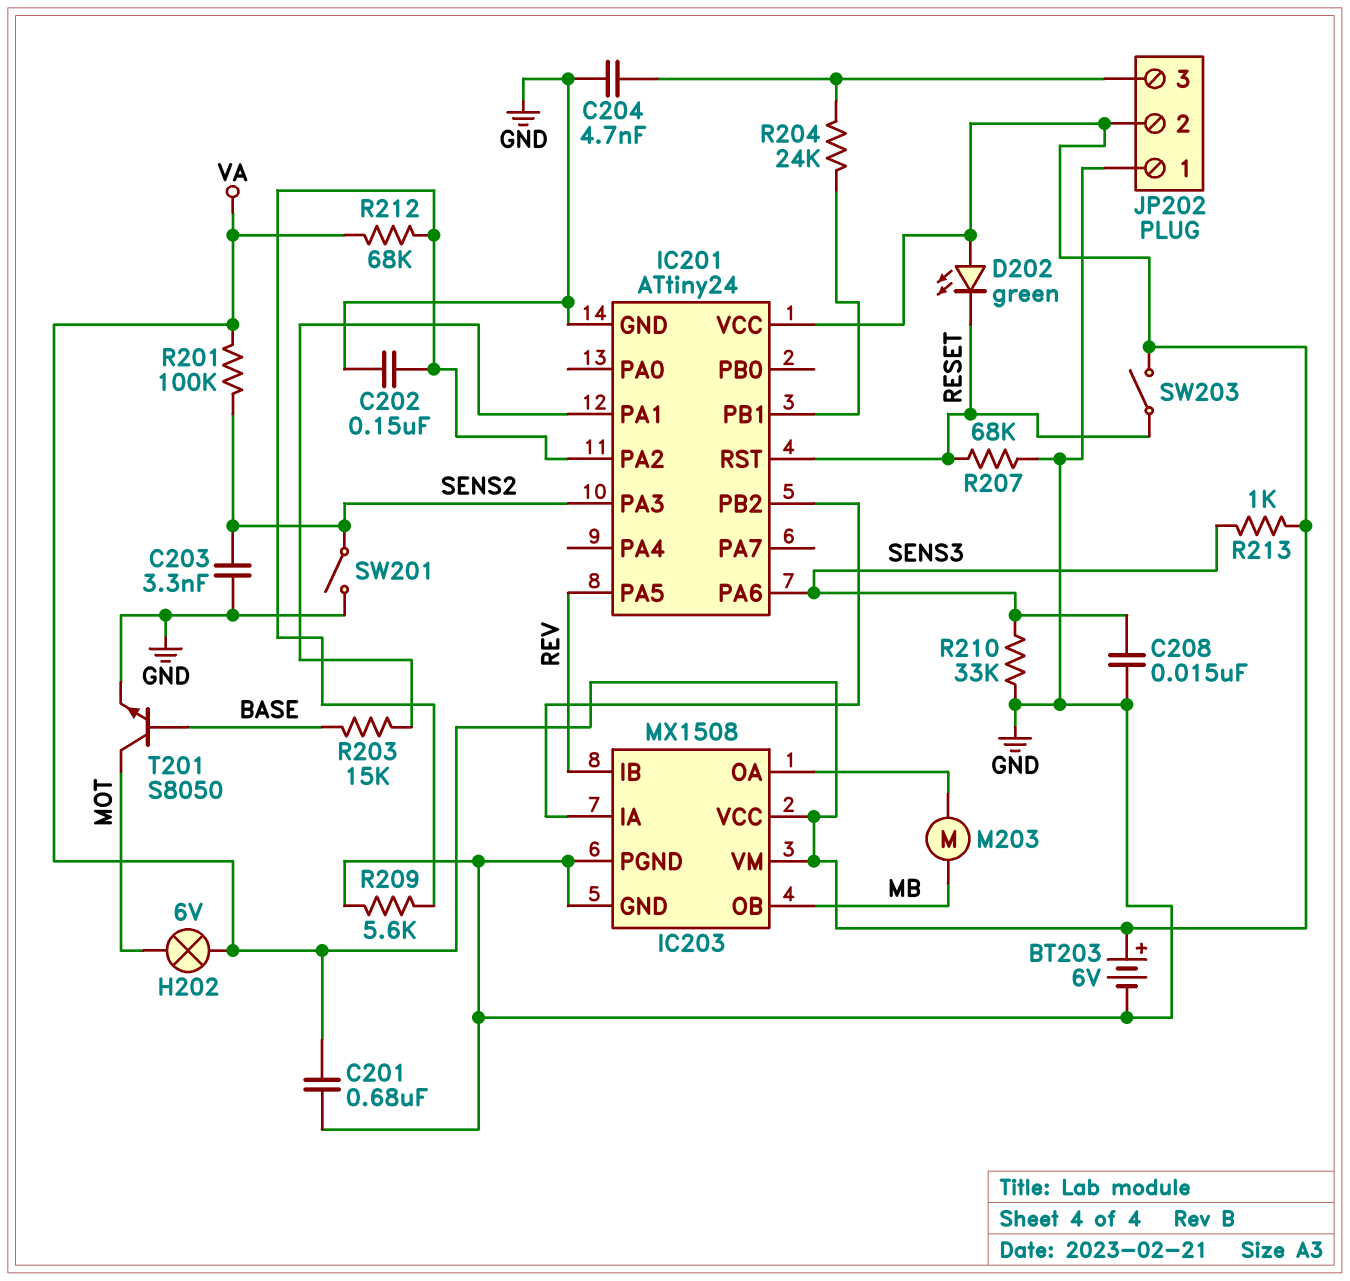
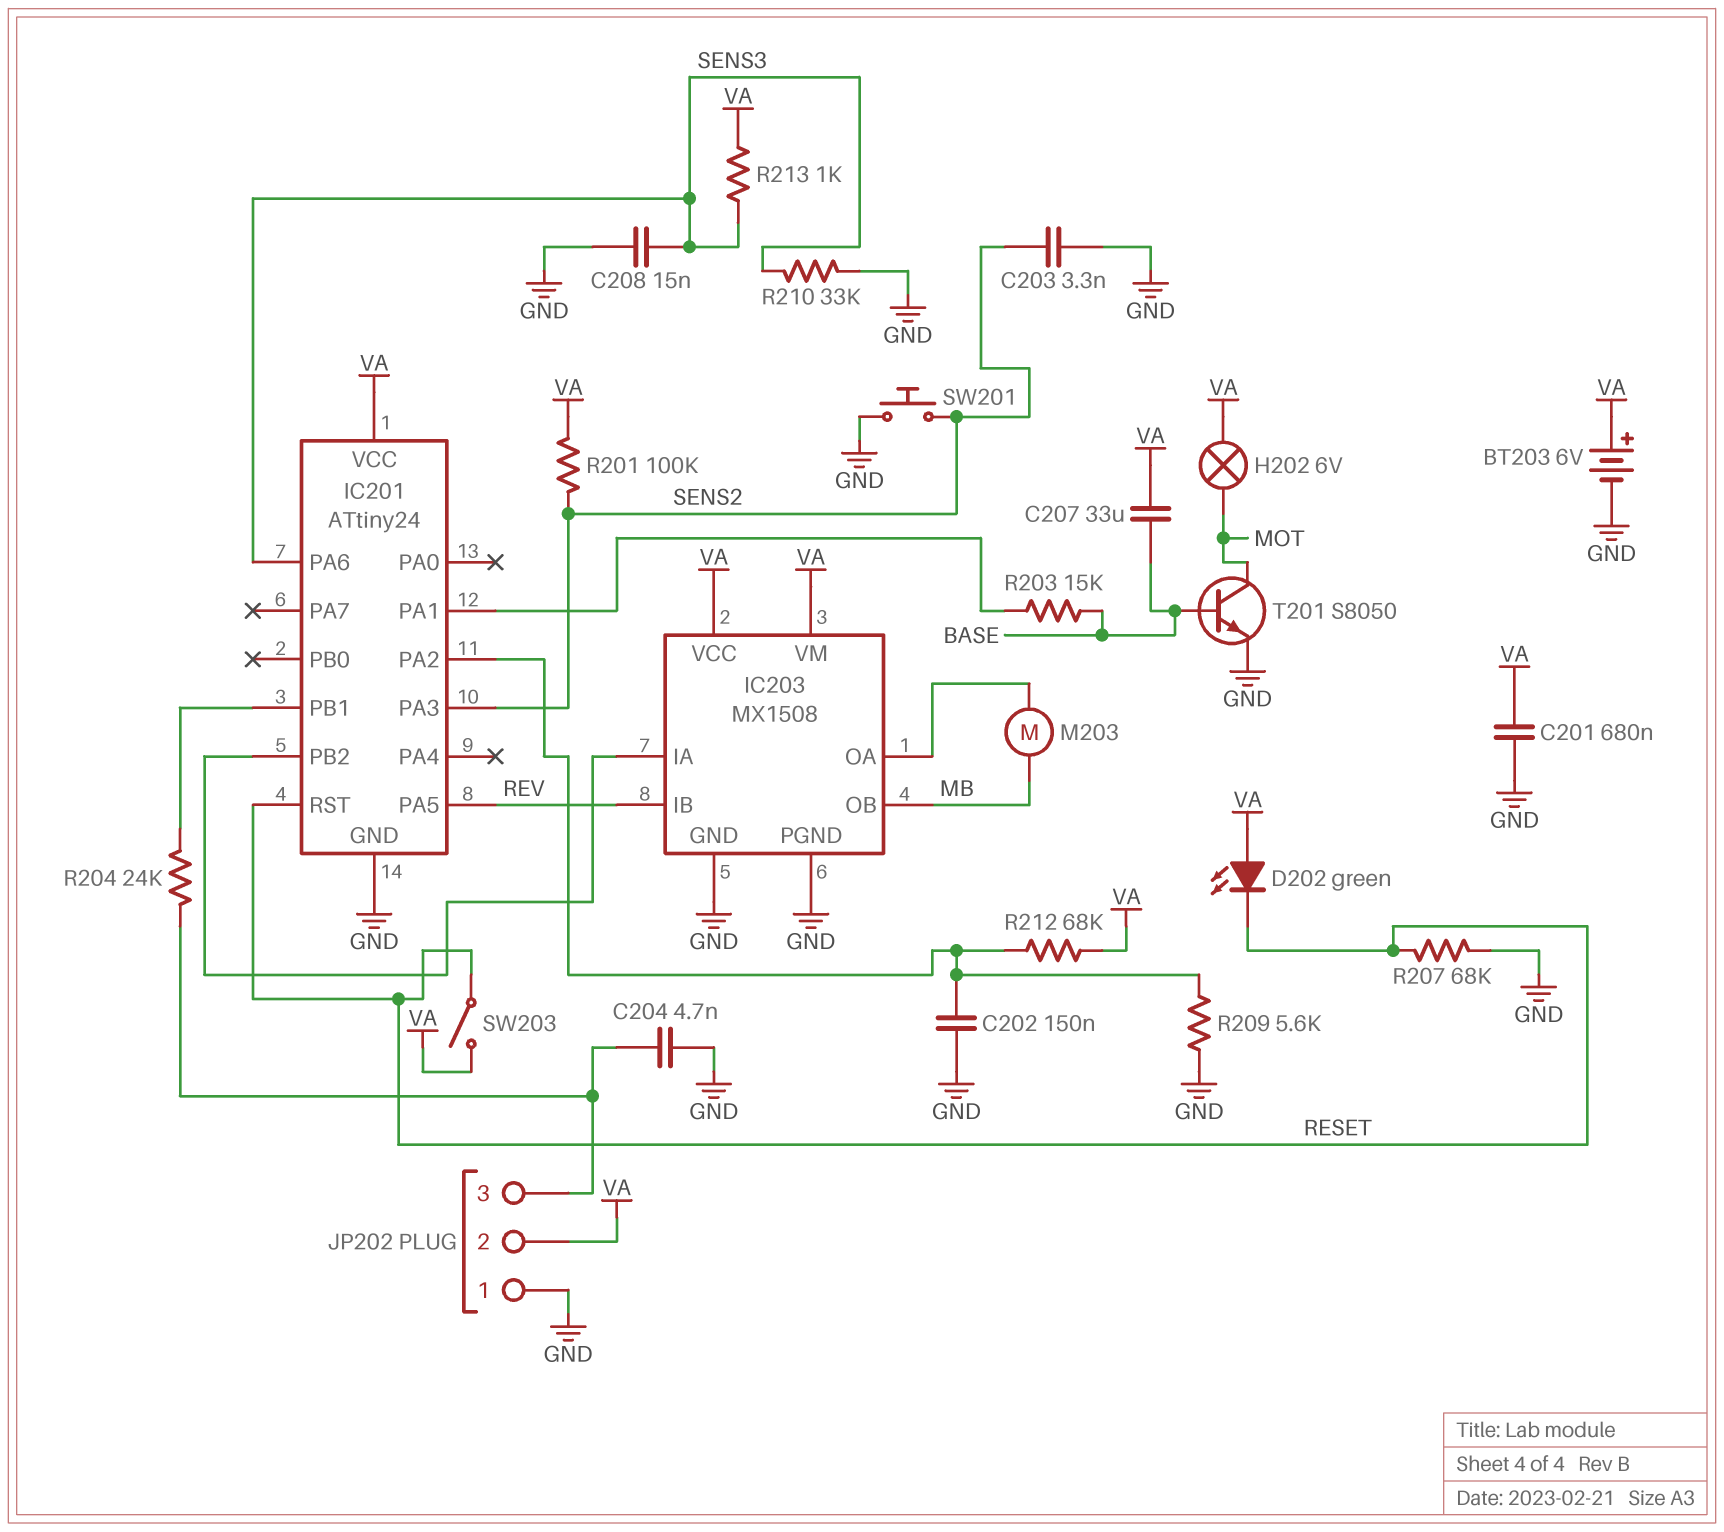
C207: none -> 33uF (BASE, VA)
SW201: switch (GND, SENS2) -> button (GND, SENS2)

